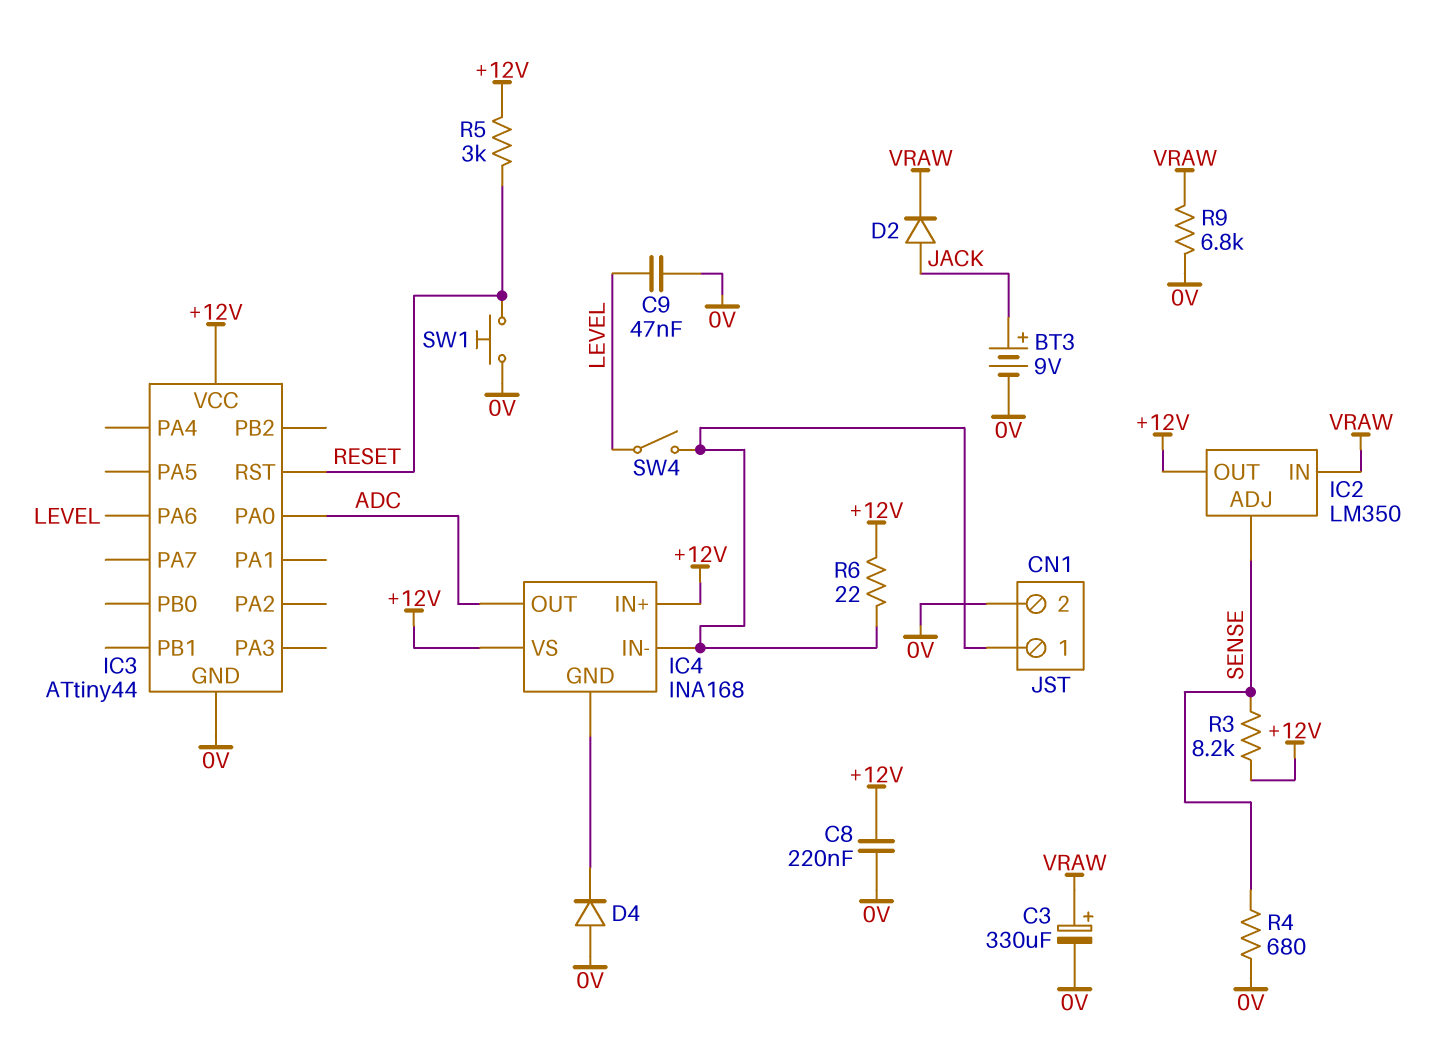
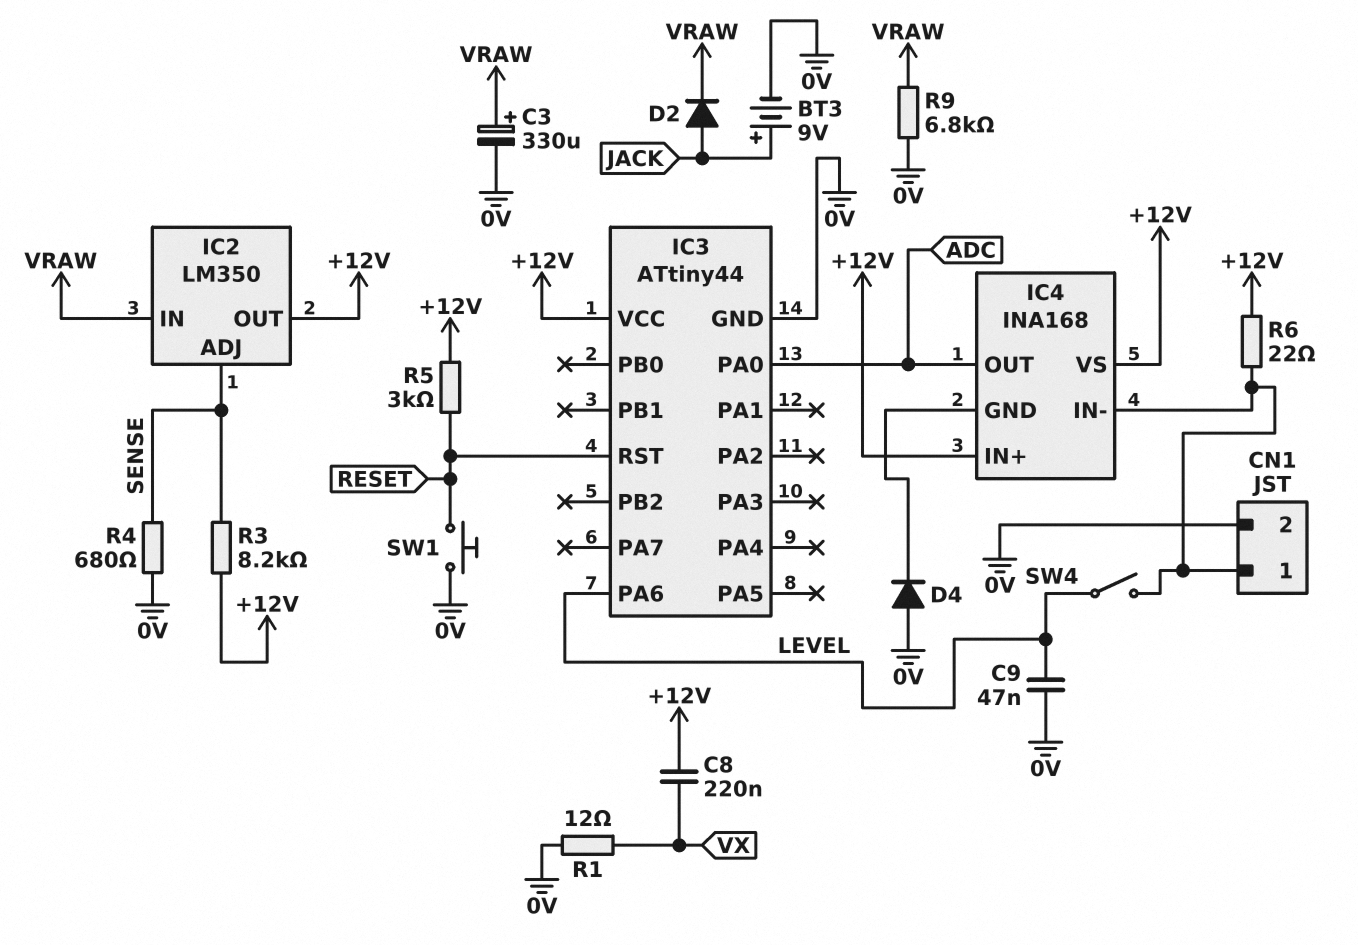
C8: 220nF (+12V, 0V) -> 220nF (+12V, VX)
R1: none -> 12 (0V, VX)

